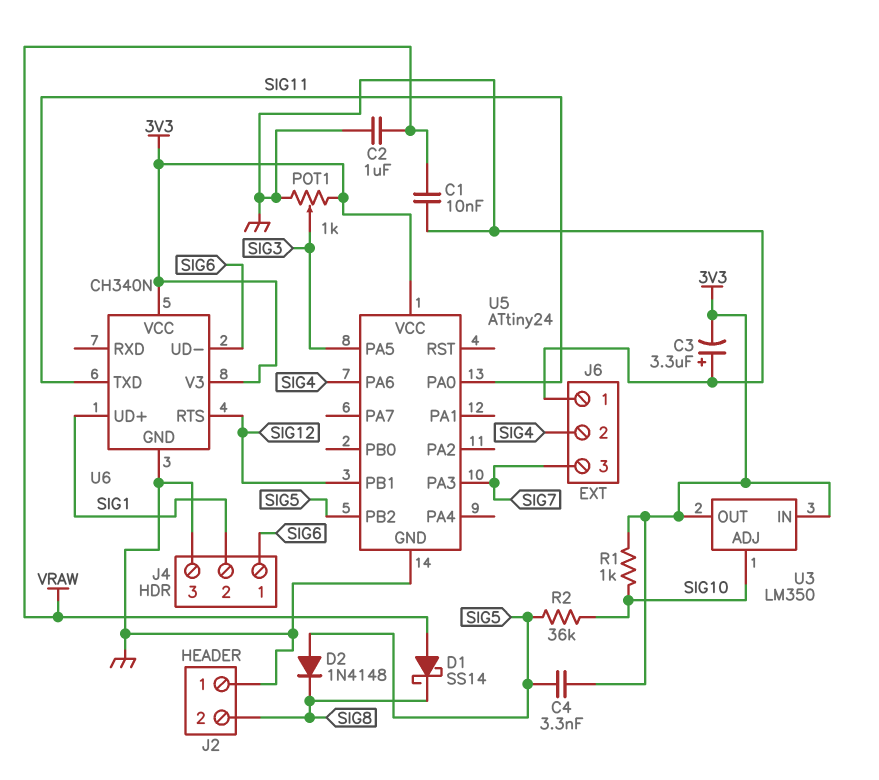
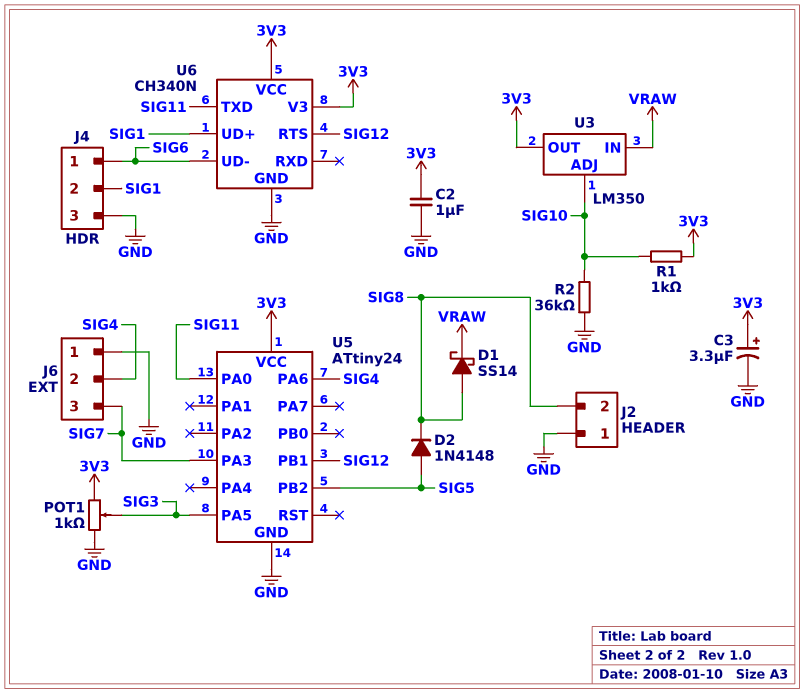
C1: 10nF (GND, VRAW) -> none
C2: 1uF (GND, VRAW) -> 1uF (3V3, GND)
C3: 3.3uF (plus GND, minus 3V3) -> 3.3uF (plus 3V3, minus GND)
C4: 3.3nF (3V3, SIG5) -> none
D1: schottky SS14 (A VRAW, K SIG8) -> schottky SS14 (A SIG8, K VRAW)
R2: 36k (SIG5, SIG10) -> 36k (GND, SIG10)
U3 pin IN: 3V3 -> VRAW

